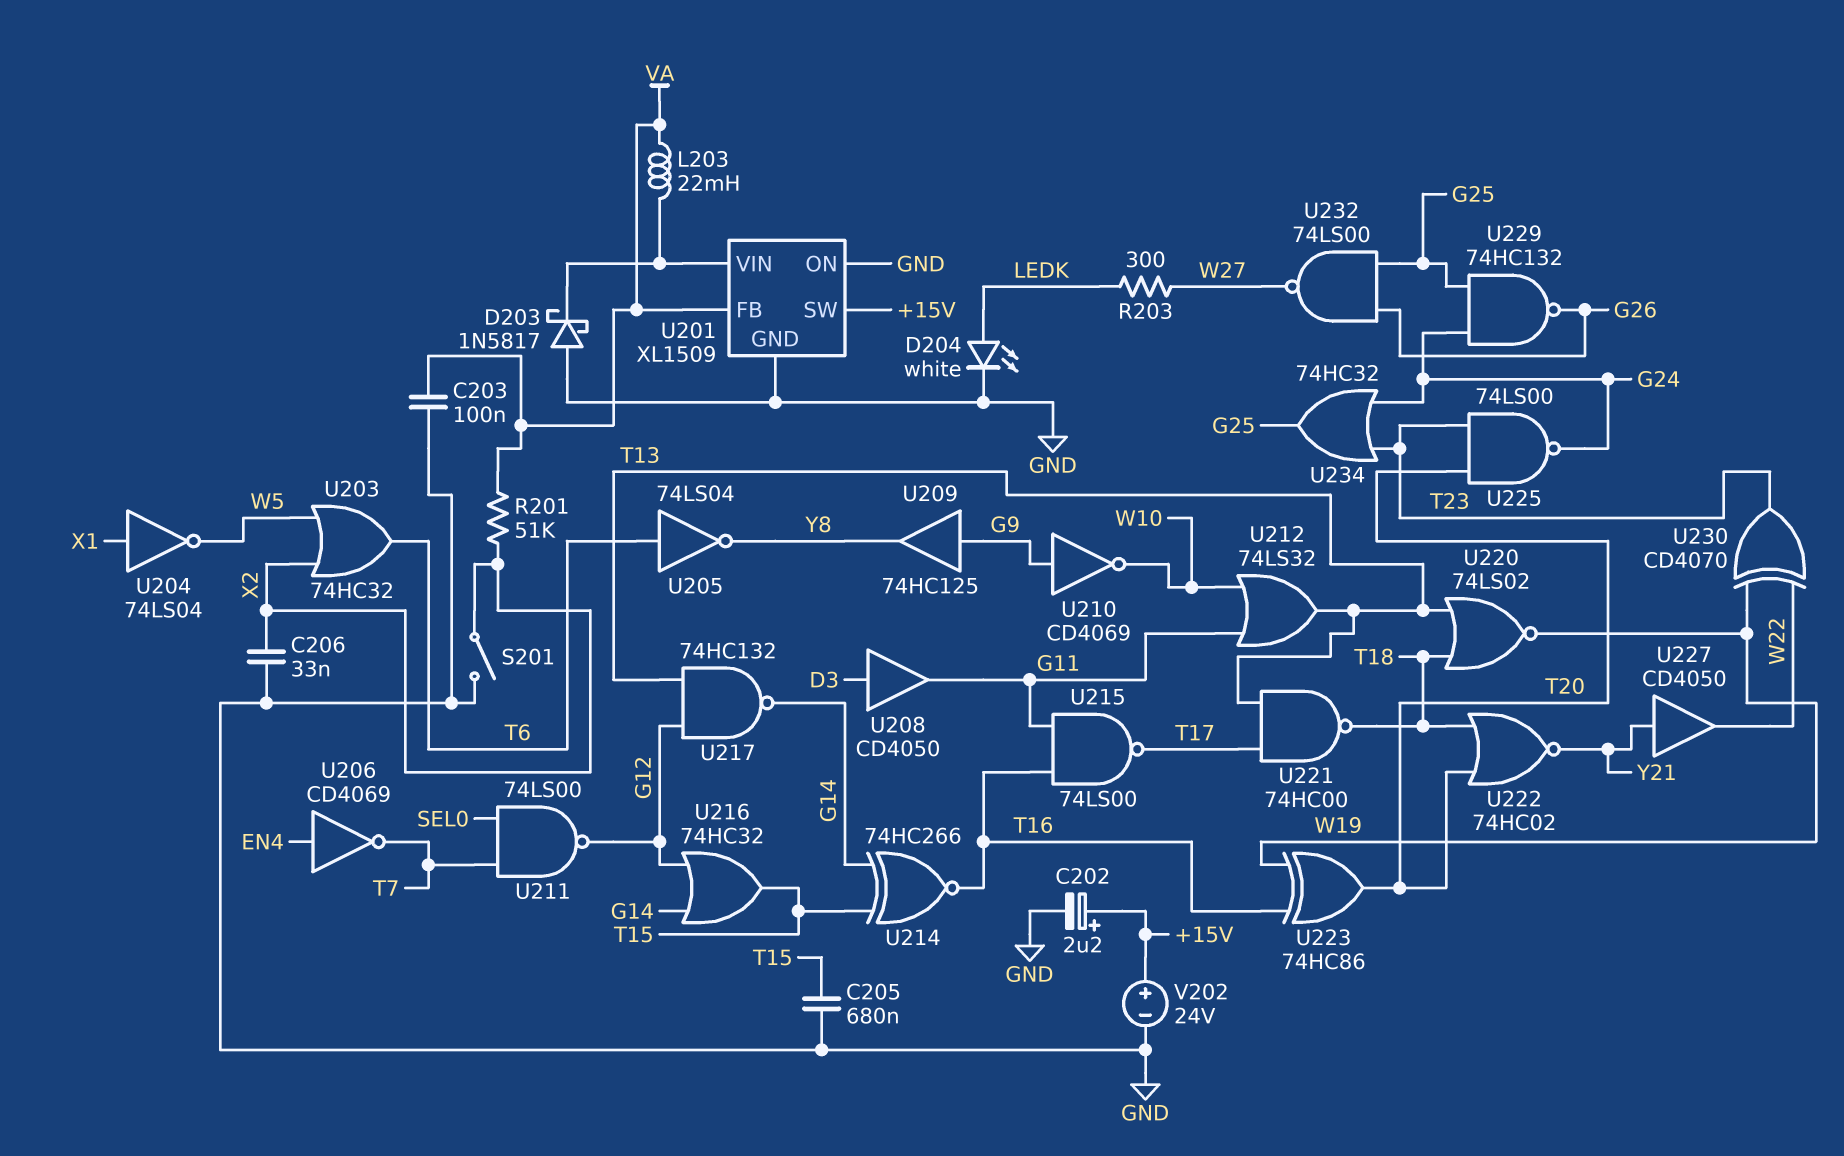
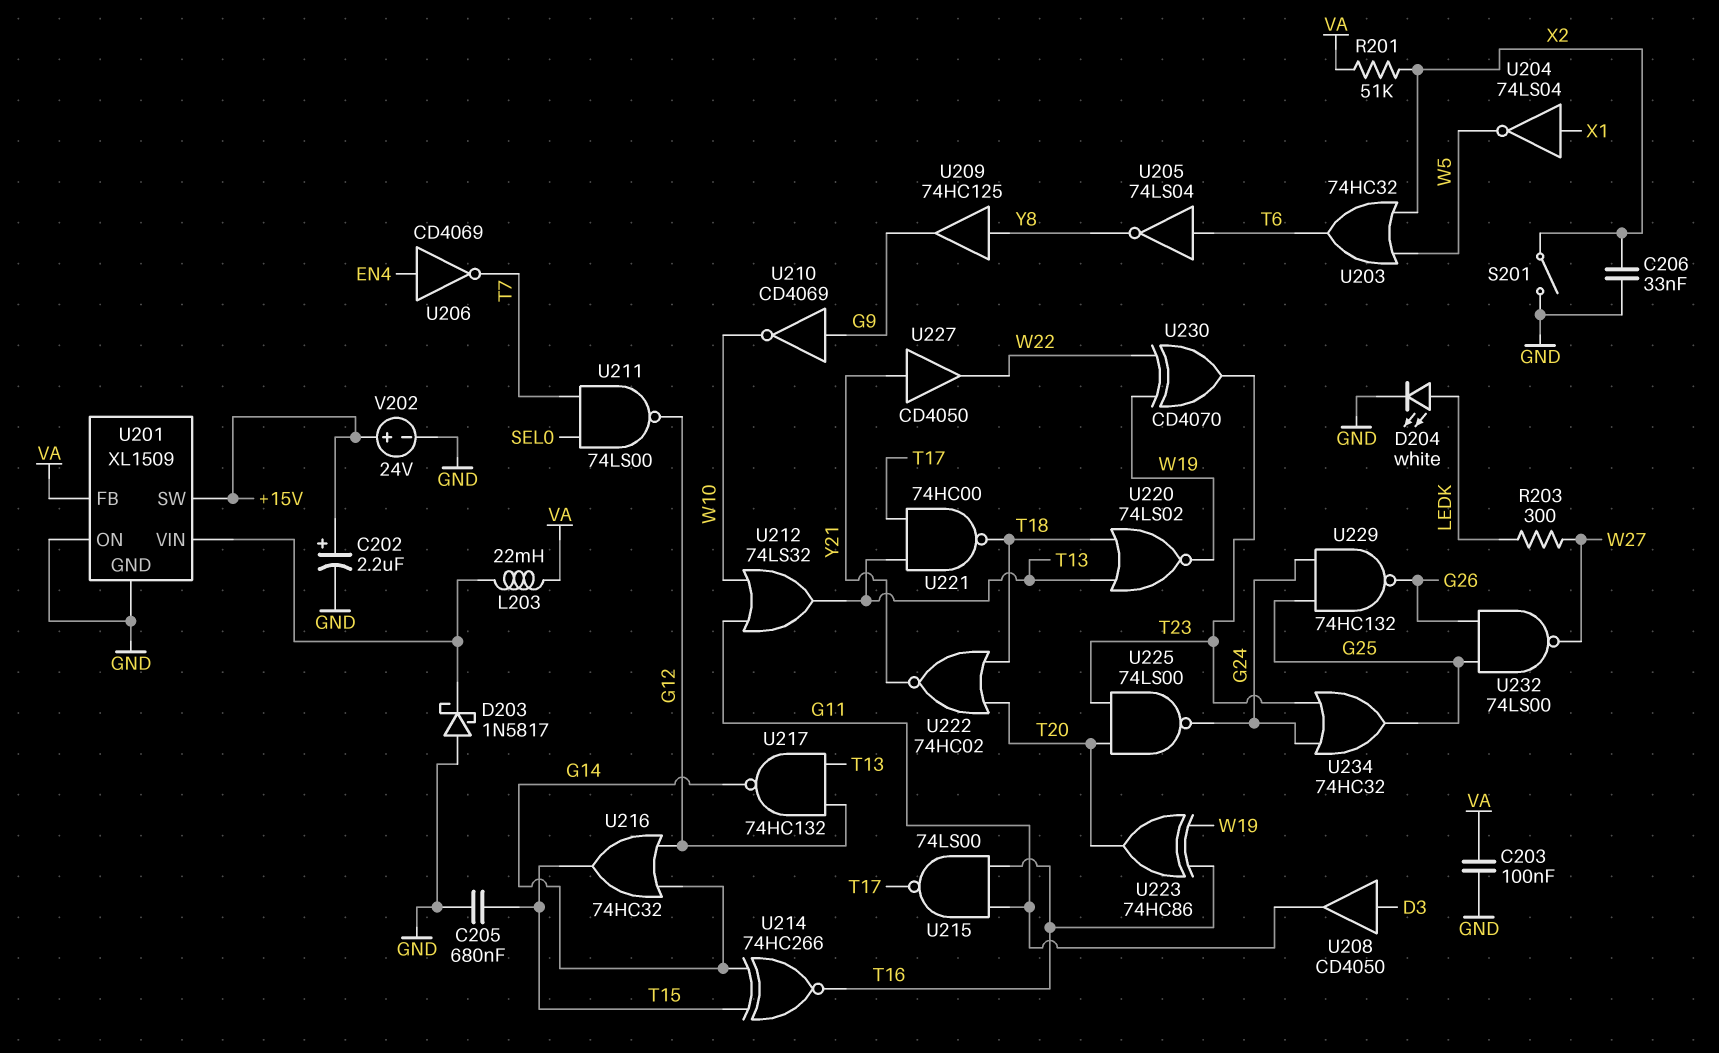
U209: buffer 74HC125 (in G9, out Y8) -> buffer 74HC125 (in Y8, out G9)

